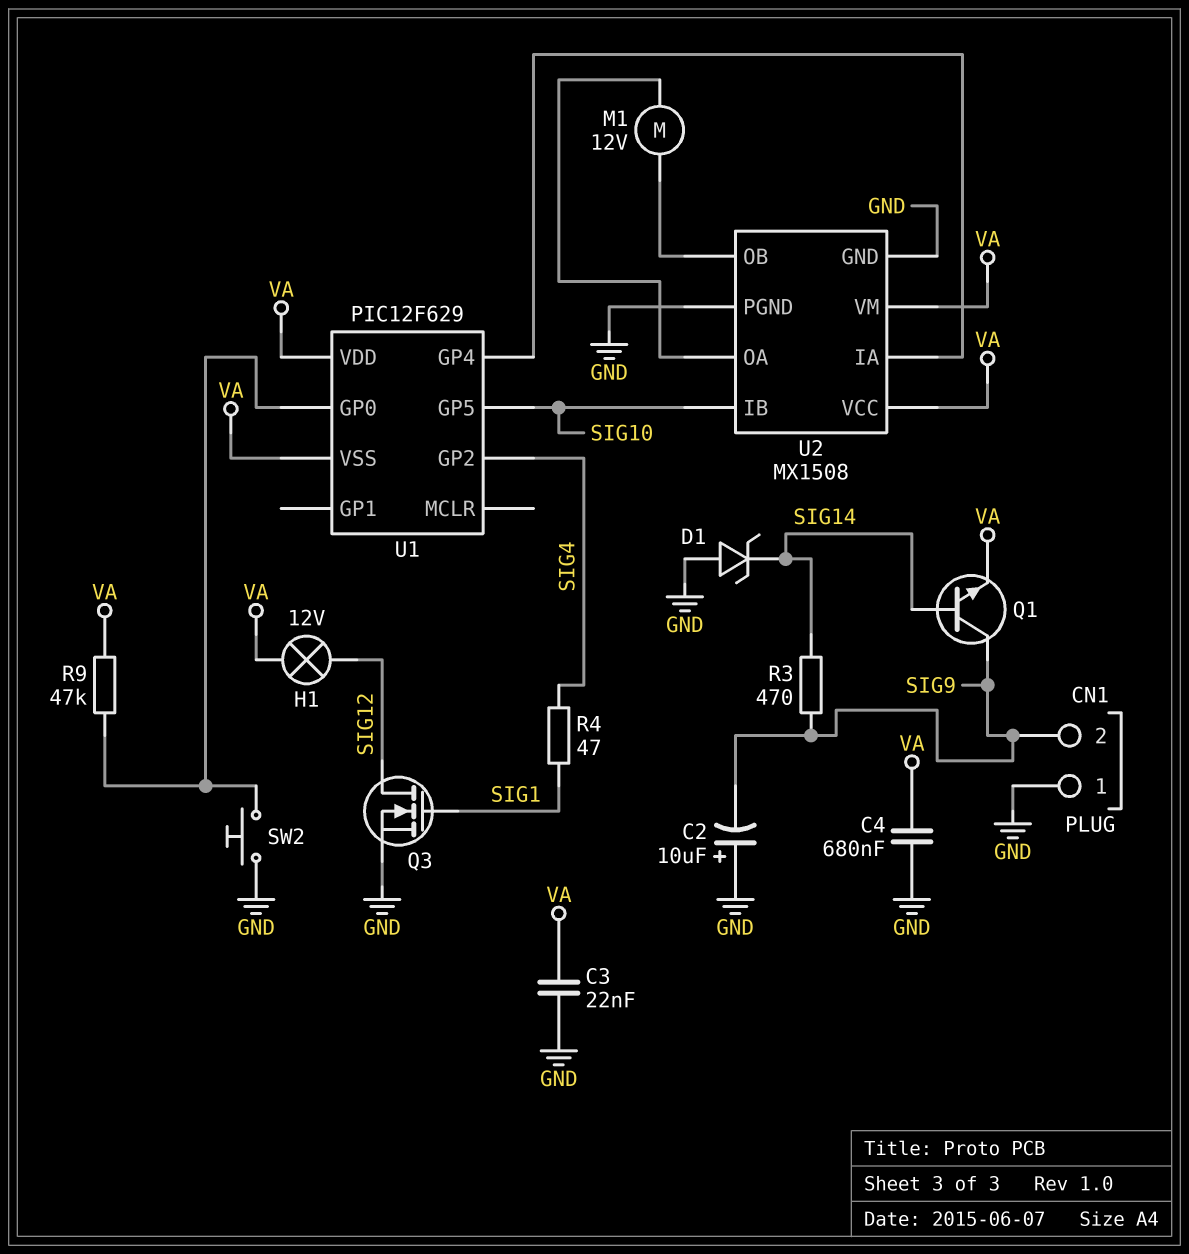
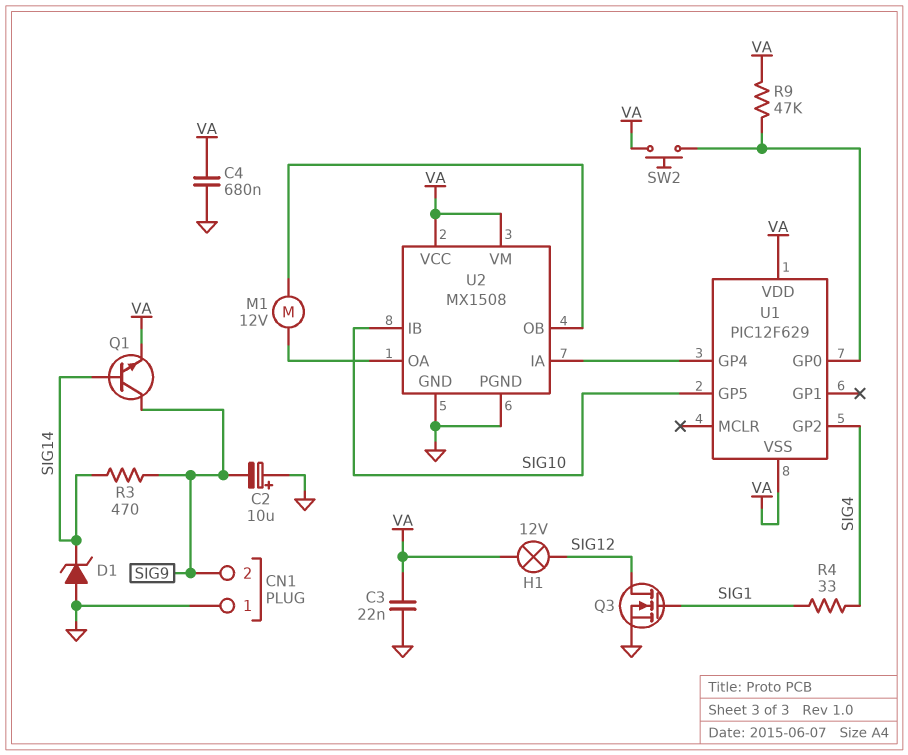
R4: 47 (SIG1, SIG4) -> 33 (SIG1, SIG4)
SW2: button (GND, U1/GP0) -> button (U1/GP0, VA)

